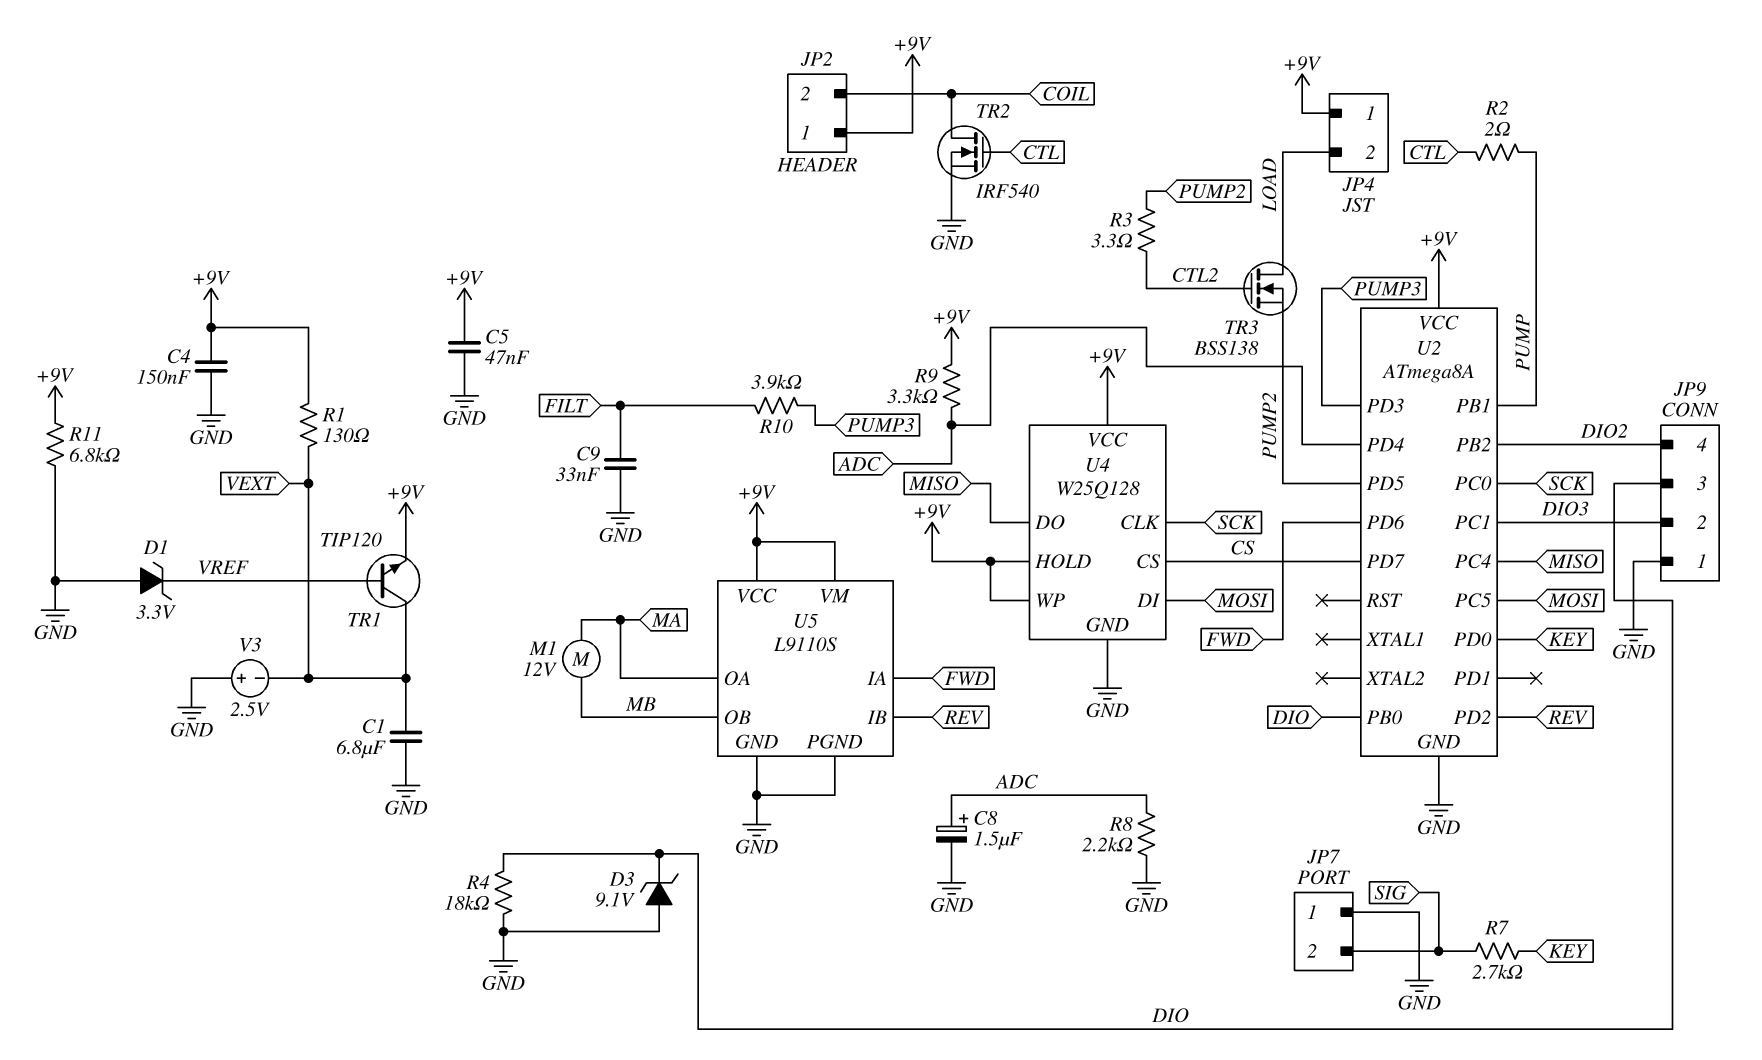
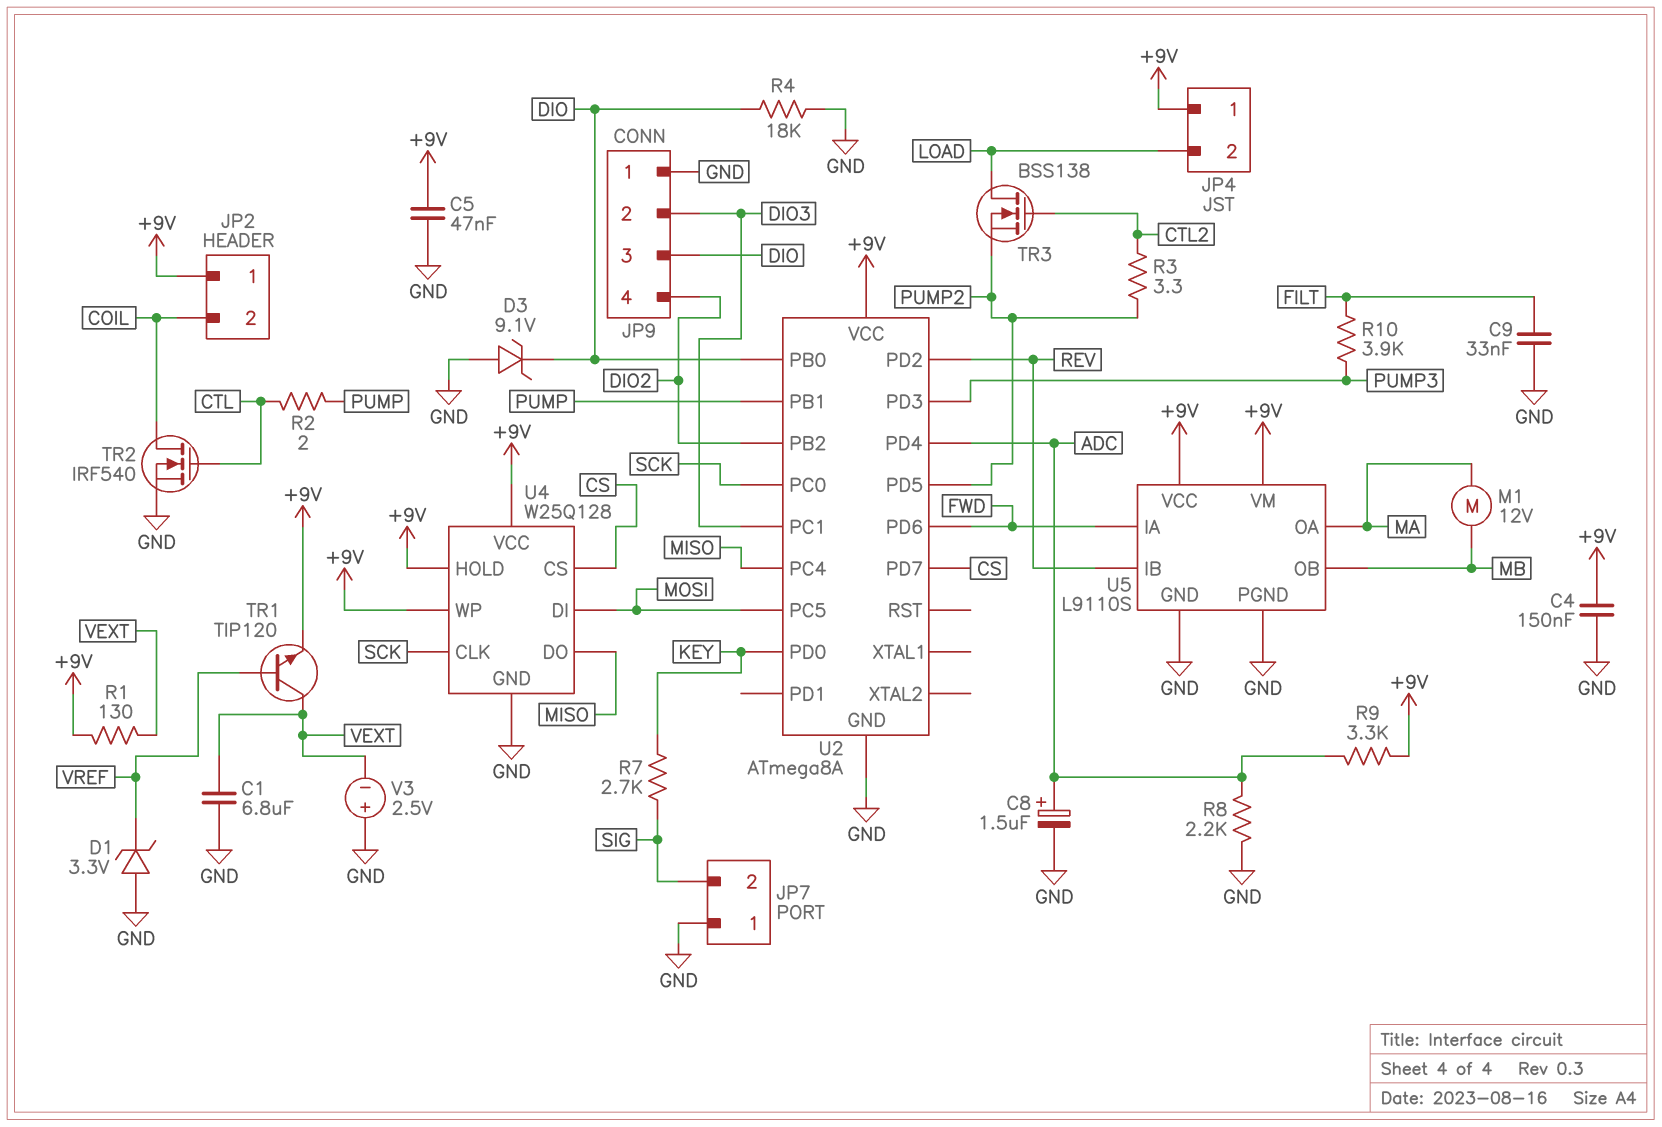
R11: 6.8k (+9V, GND) -> none

